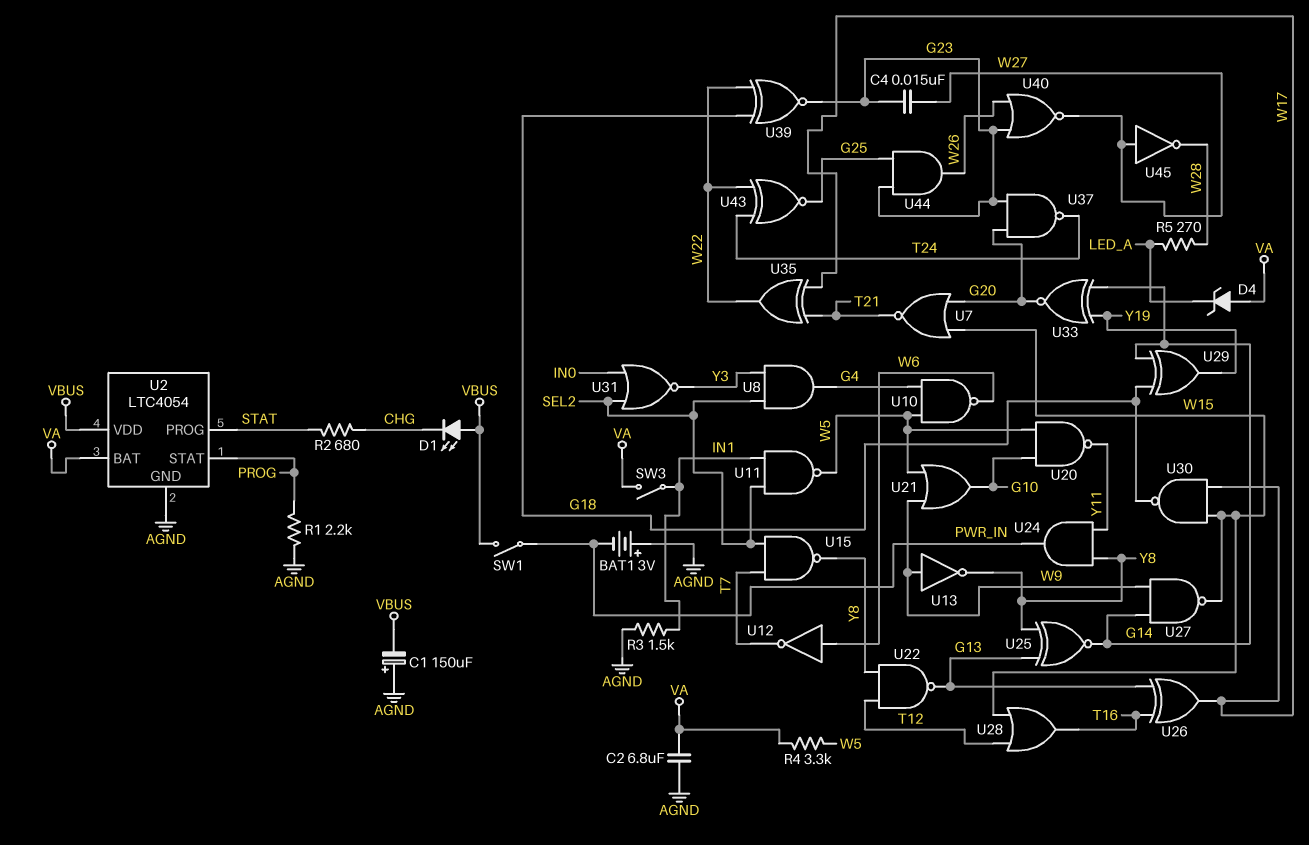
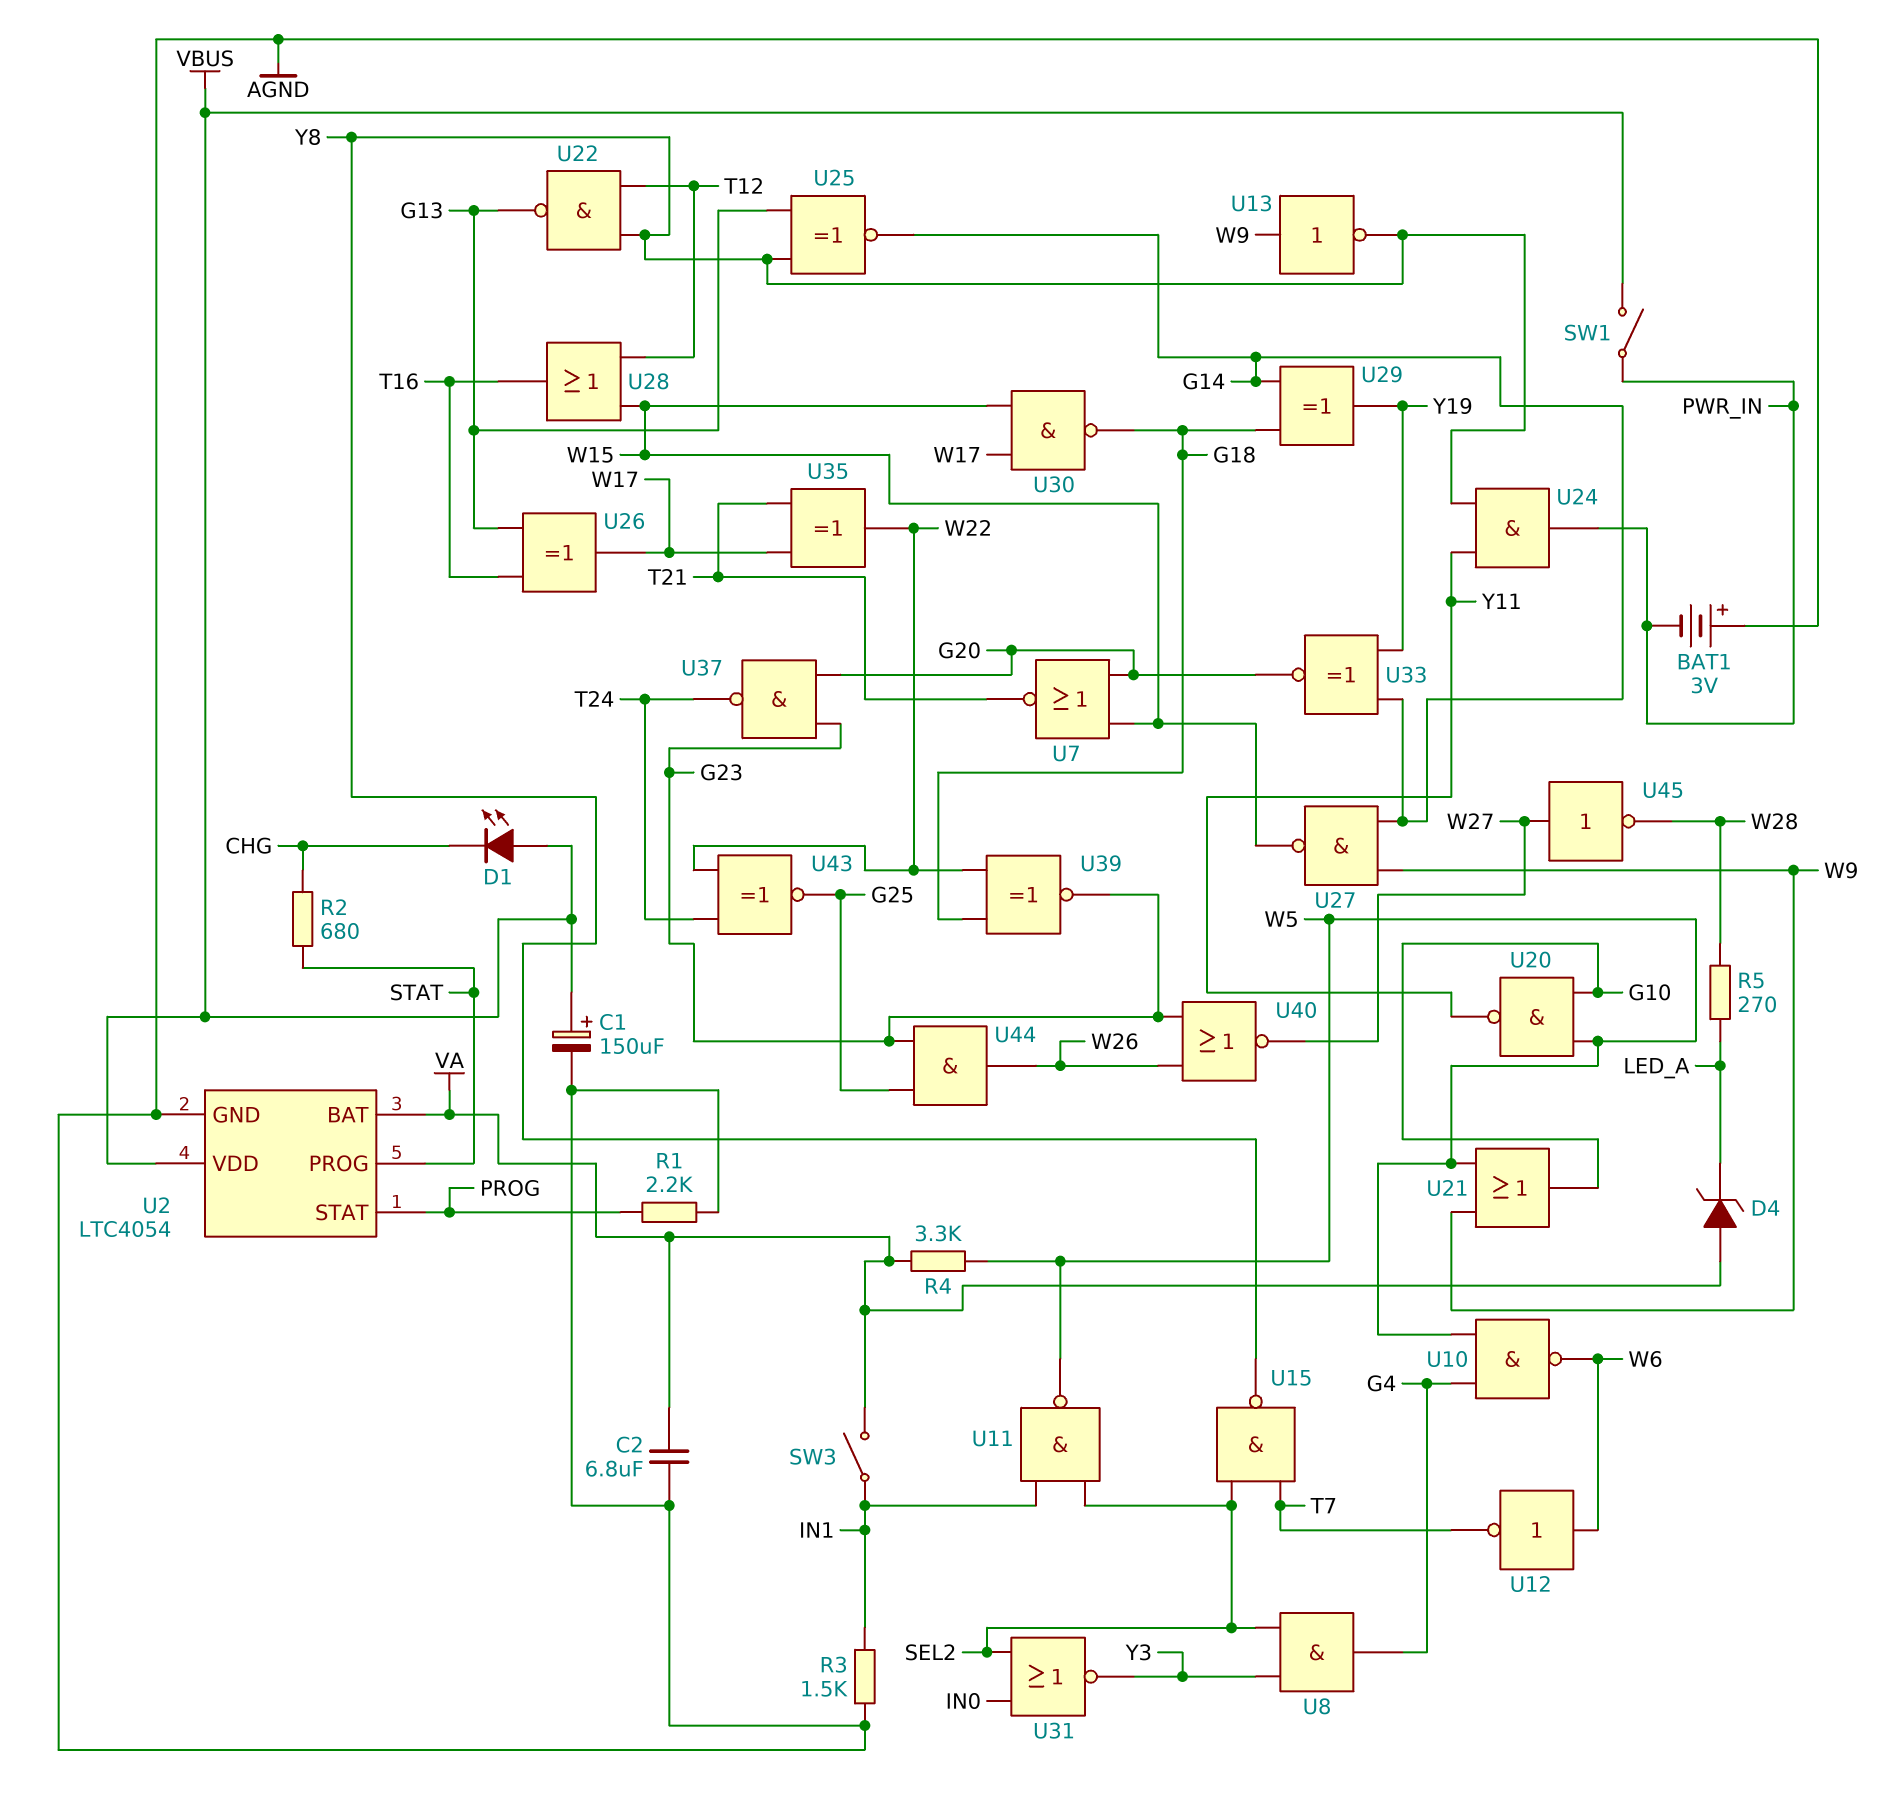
C1: 150uF (plus AGND, minus VBUS) -> 150uF (plus VBUS, minus AGND)
C4: 15nF (G23, W27) -> none

